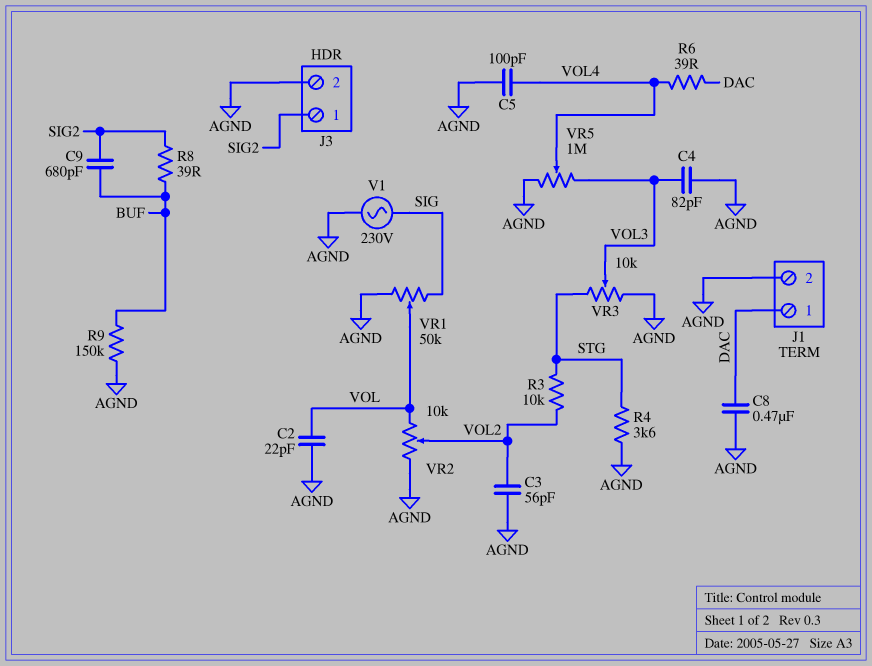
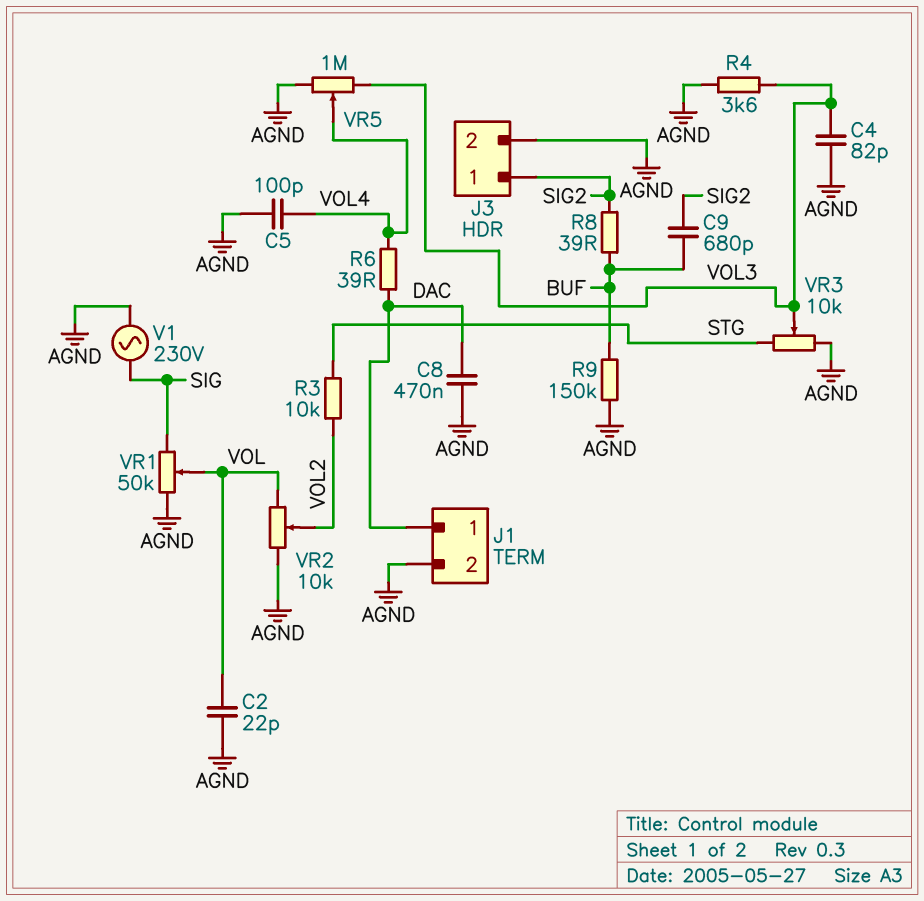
C3: 56pF (AGND, VOL2) -> none
R4: 3.6k (AGND, STG) -> 3.6k (AGND, VOL3)

